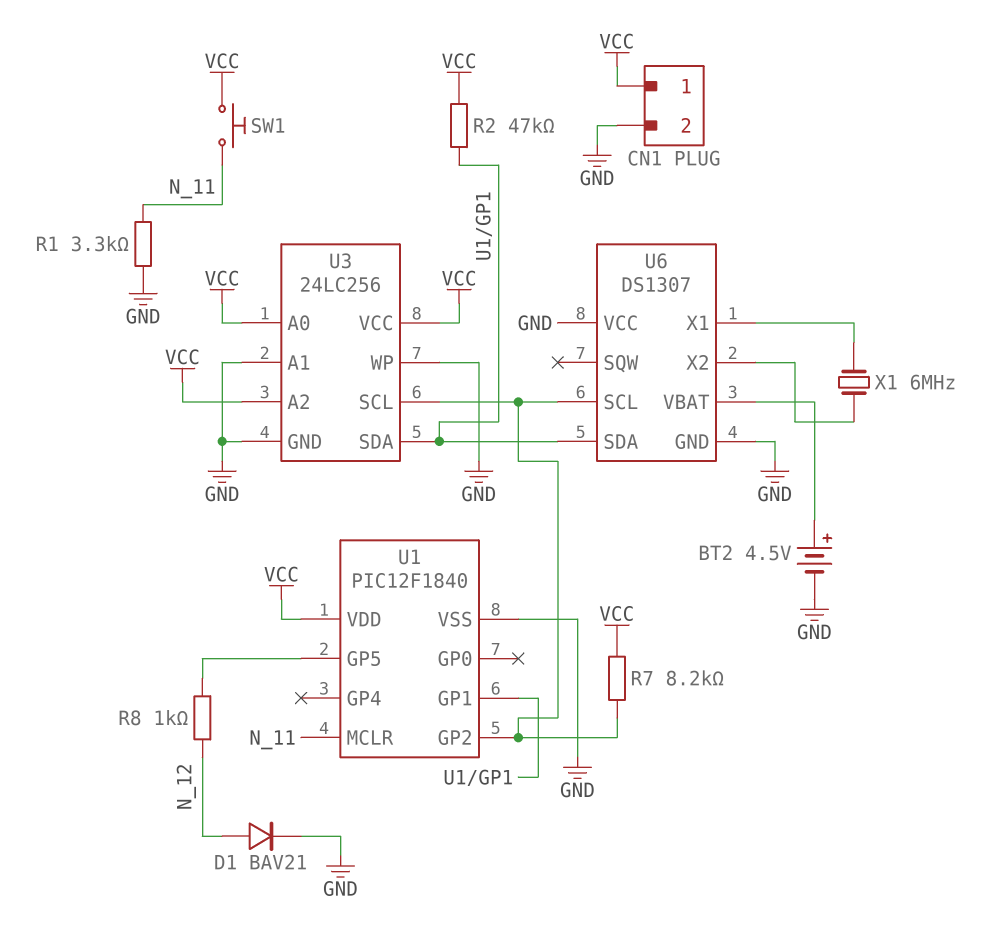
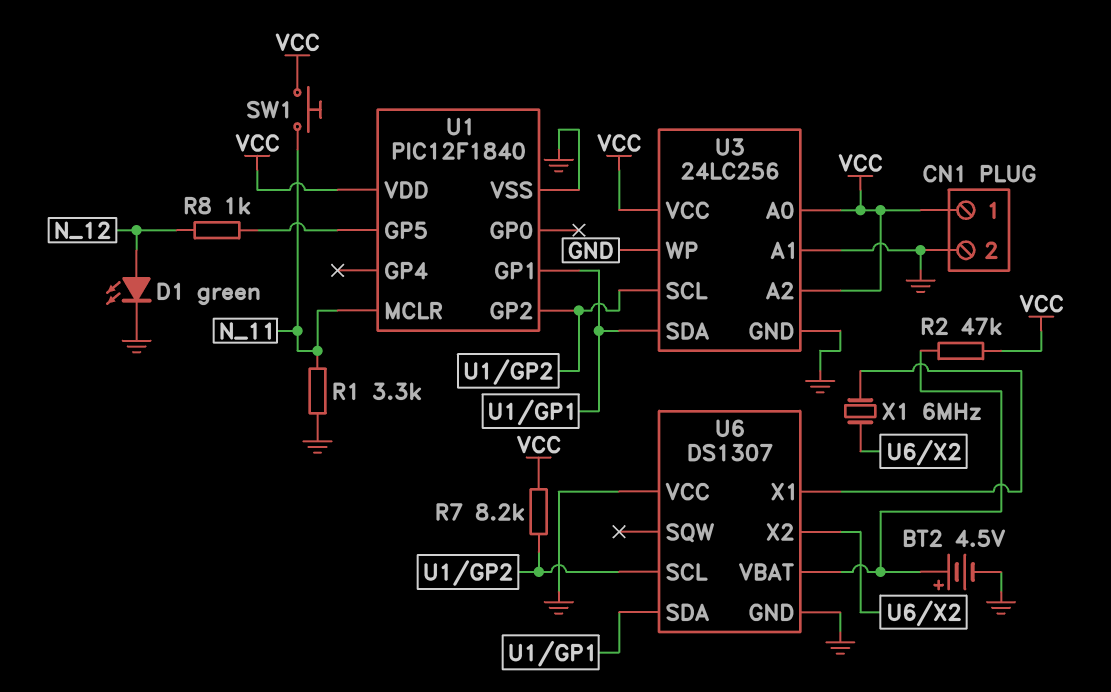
D1: diode BAV21 (A N_12, K GND) -> LED green (A N_12, K GND)
R2: 47k (U1/GP1, VCC) -> 47k (U6/VBAT, VCC)

